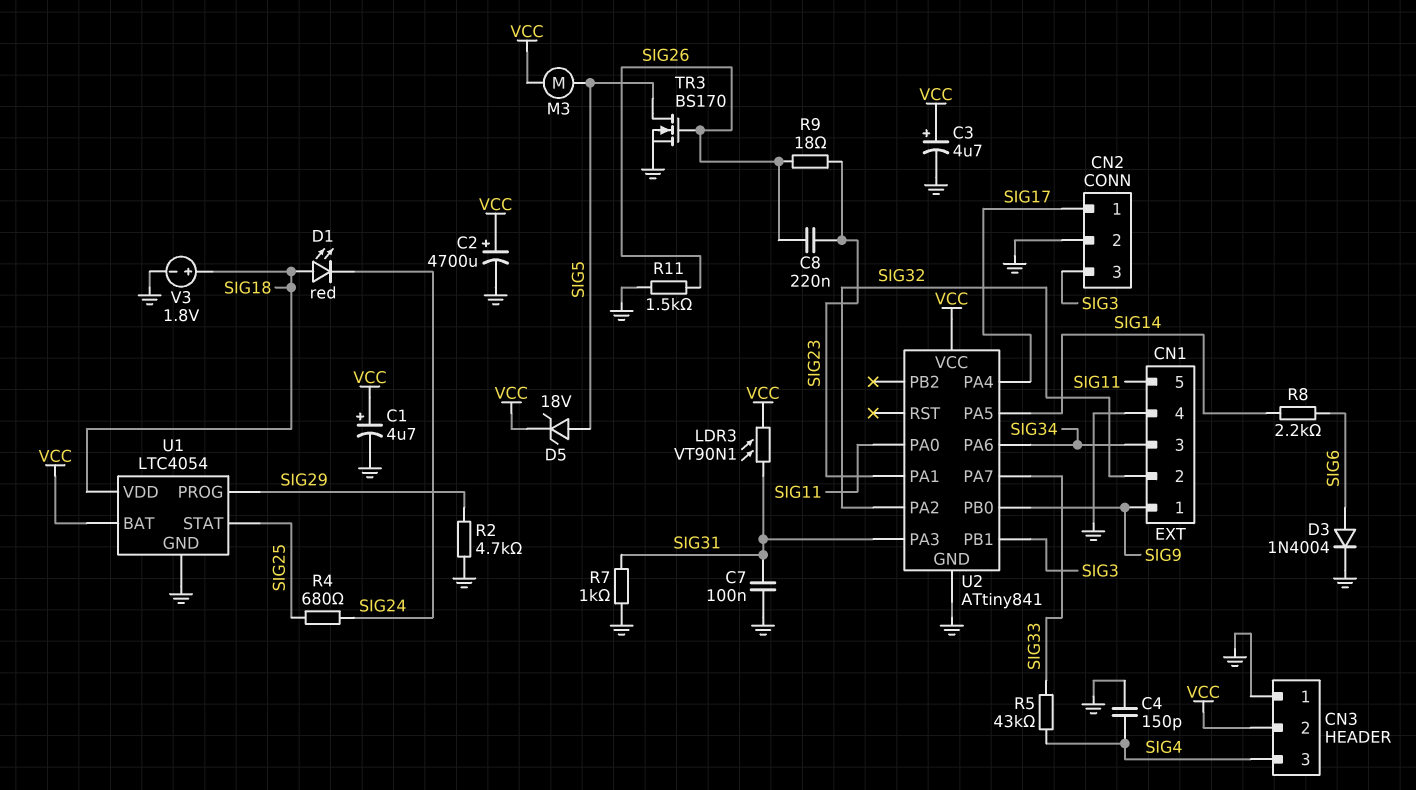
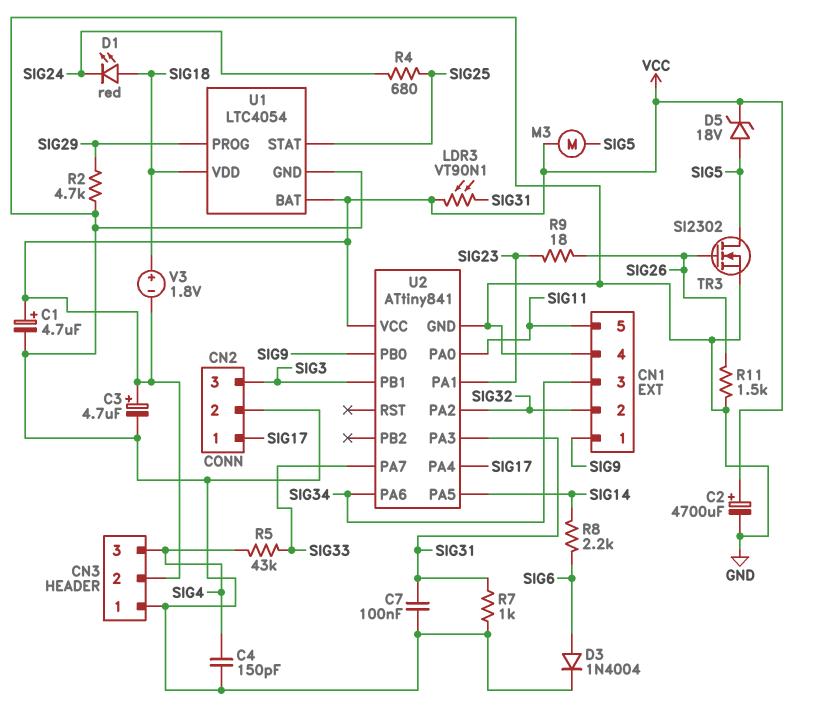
C8: 220nF (SIG23, SIG26) -> none
TR3: NMOS BS170 (G SIG26, D SIG5, S GND) -> NMOS SI2302 (G SIG26, D SIG5, S GND)
V3: 1.8V (plus SIG18, minus GND) -> 1.8V (plus SIG18, minus VCC)

